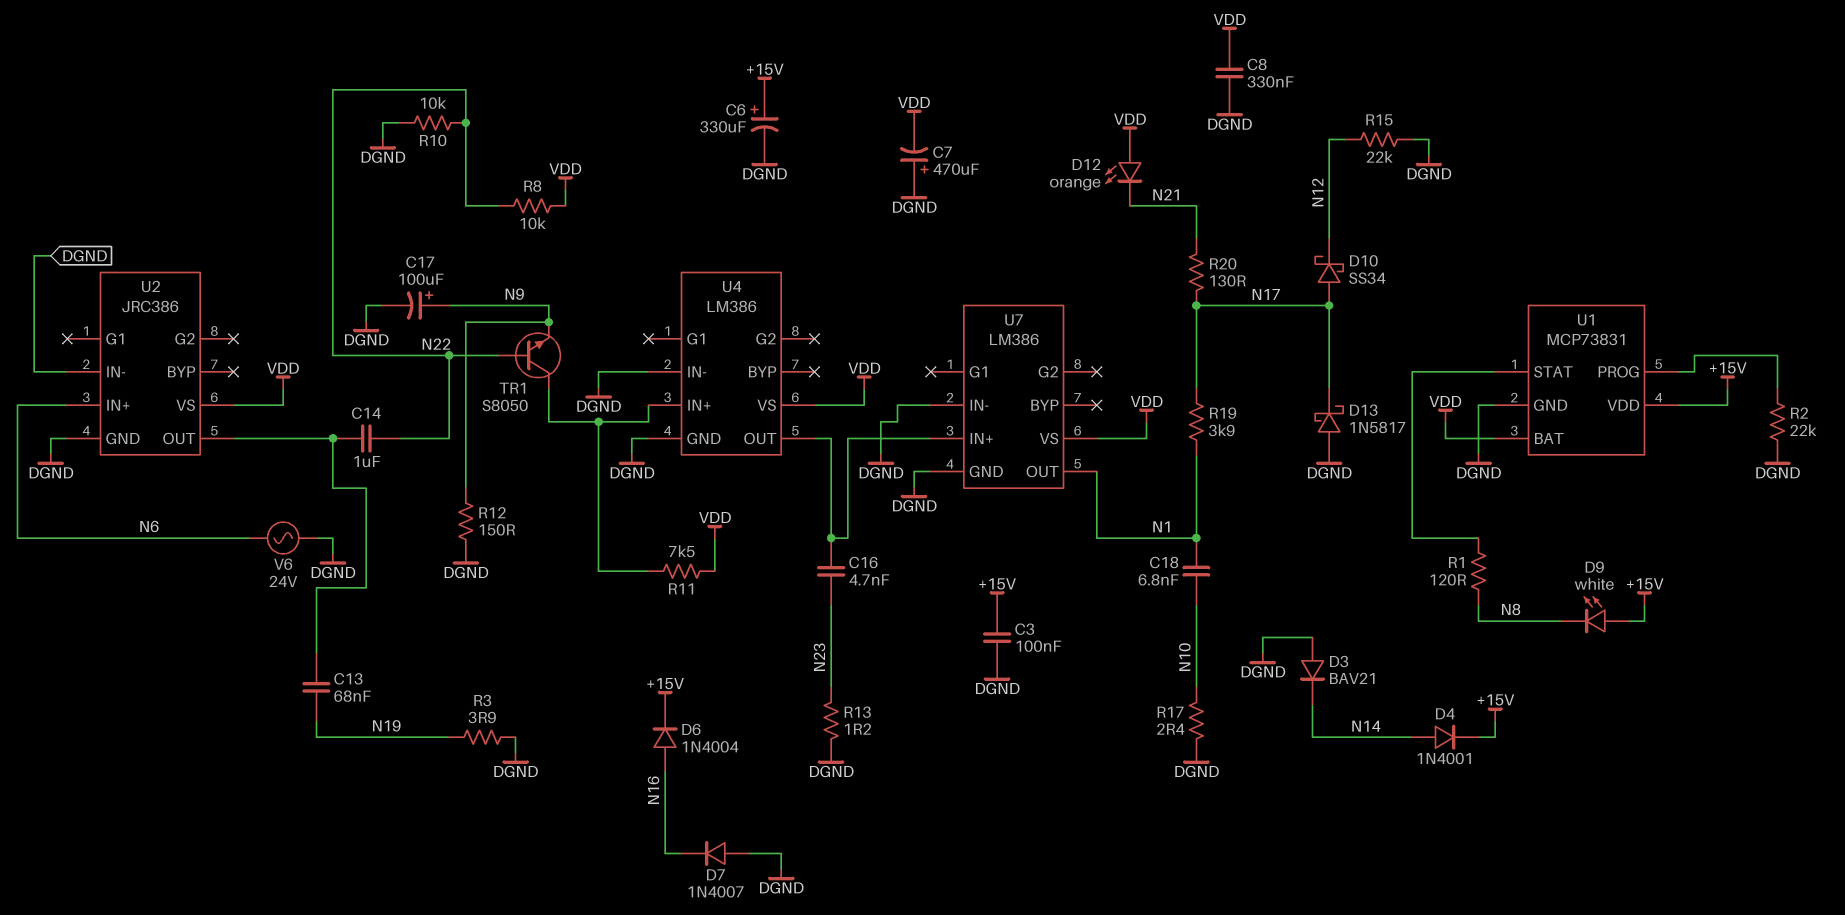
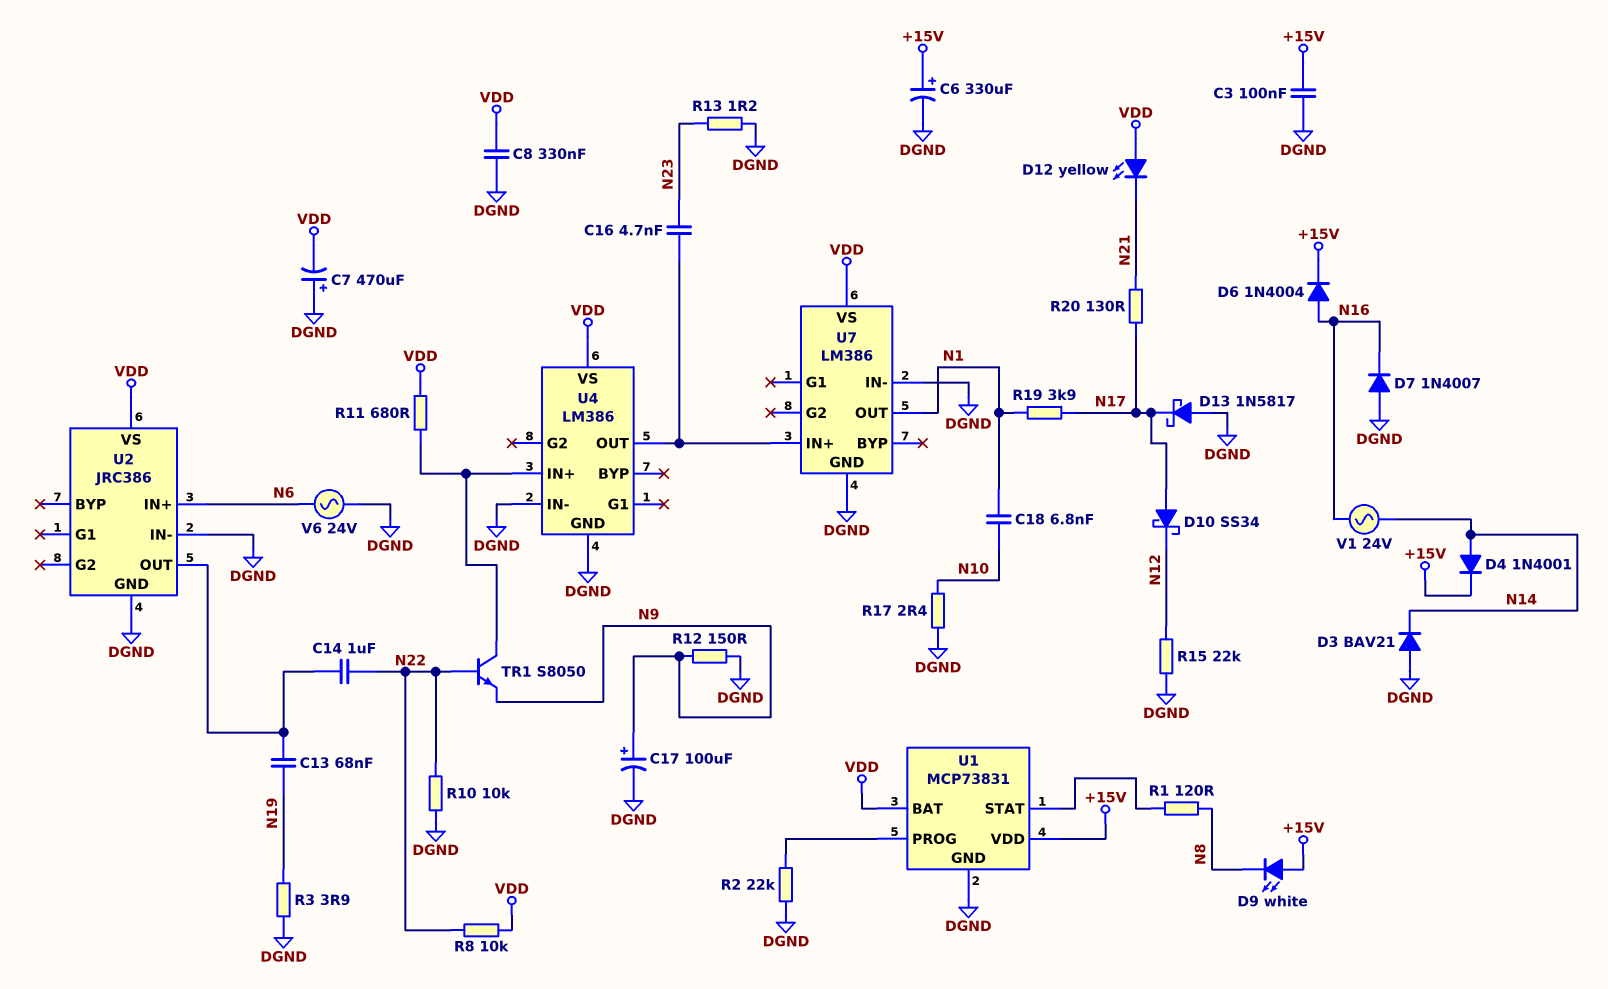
D12: LED orange (A VDD, K N21) -> LED yellow (A VDD, K N21)
R11: 7.5k (U4/IN+, VDD) -> 680 (U4/IN+, VDD)
V1: none -> AC 24V (N14, N16)

